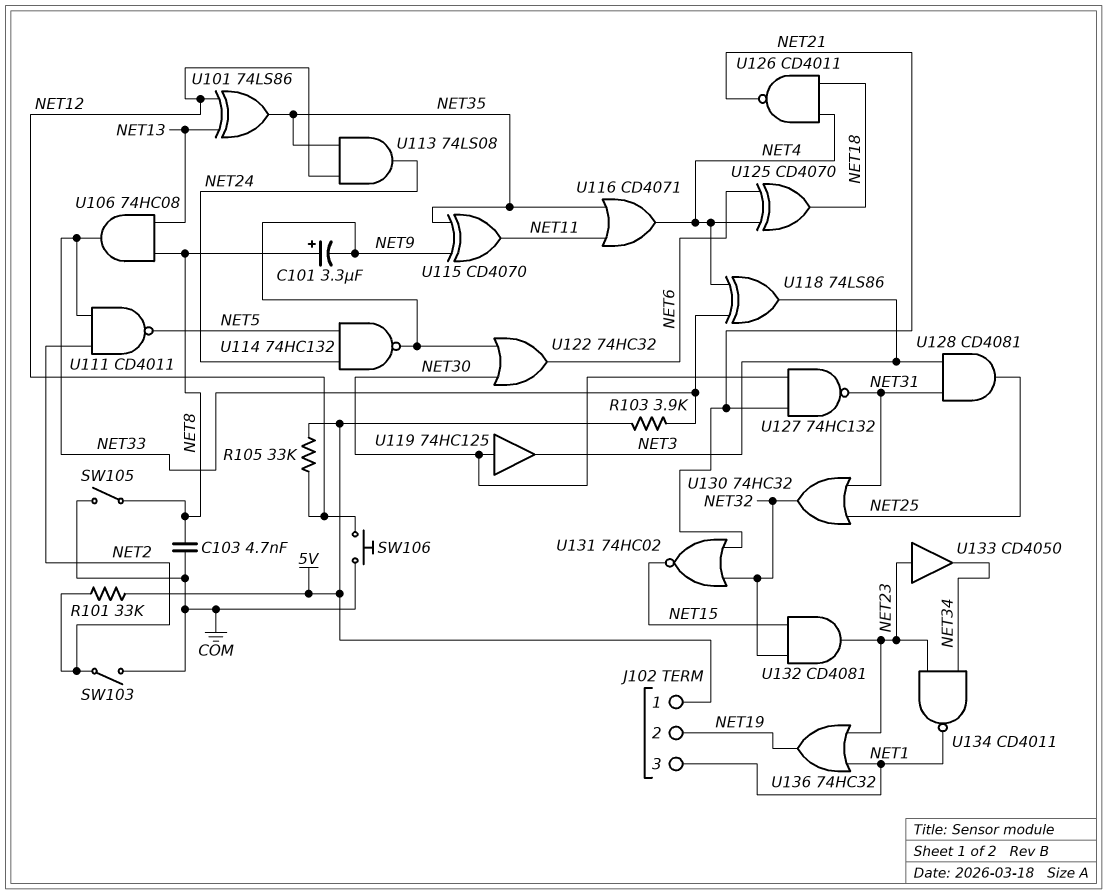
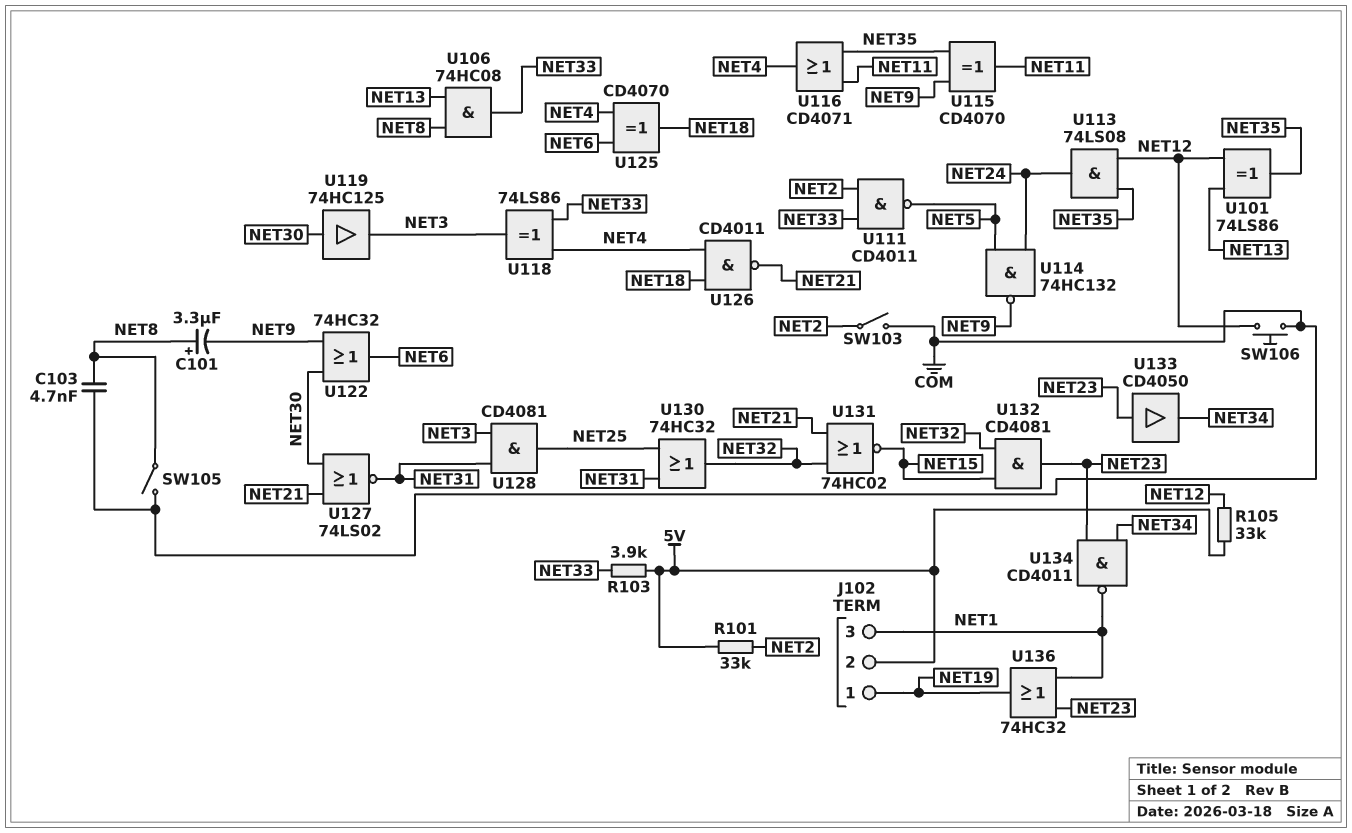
J102 pin 1: 5V -> NET19
J102 pin 2: NET19 -> 5V
U127: NAND 74HC132 (in NET21, in NET30, out NET31) -> NOR 74LS02 (in NET21, in NET30, out NET31)

